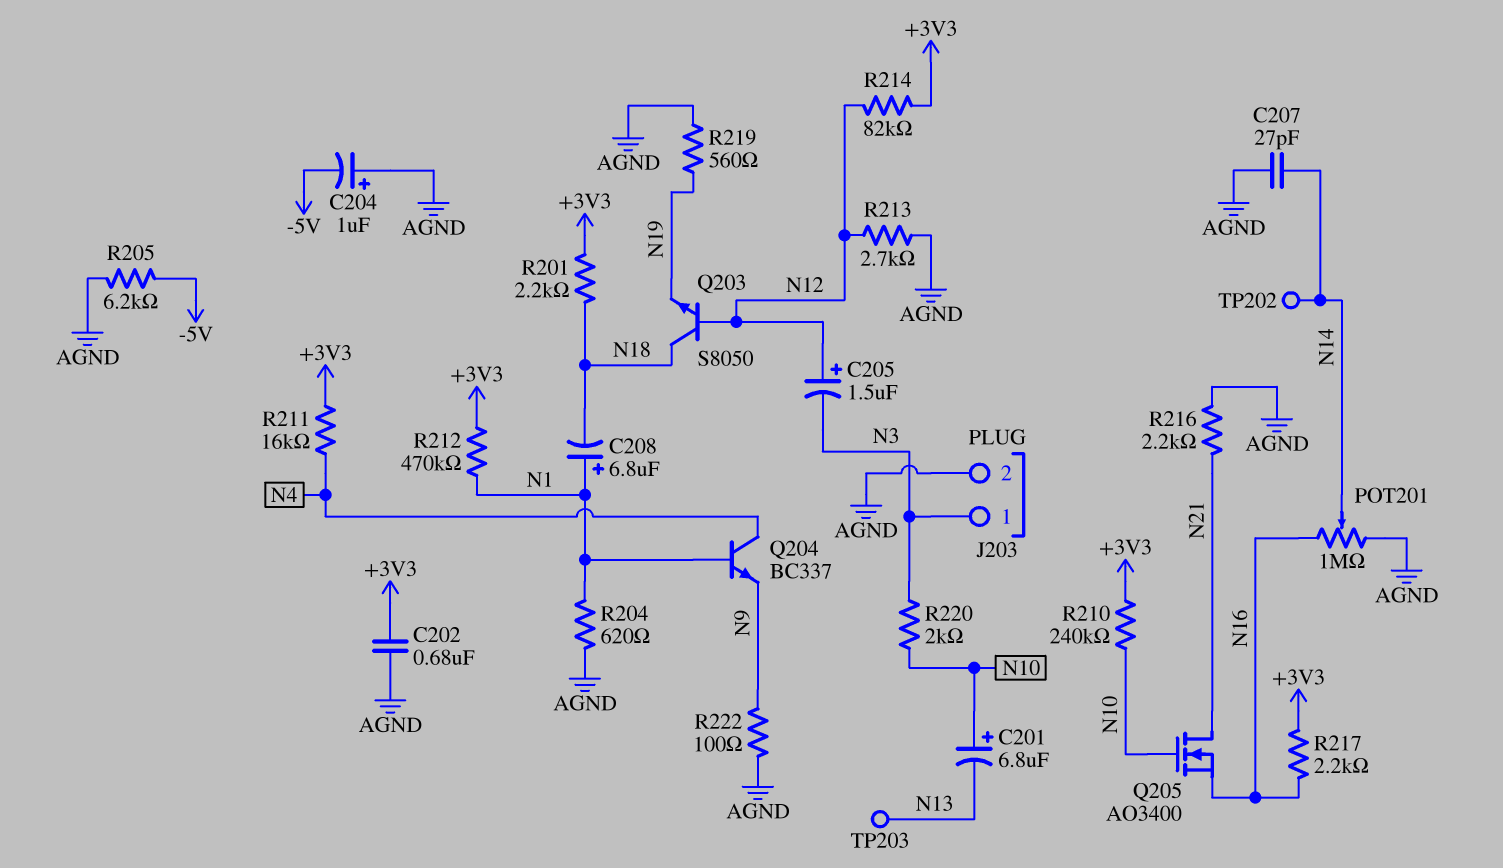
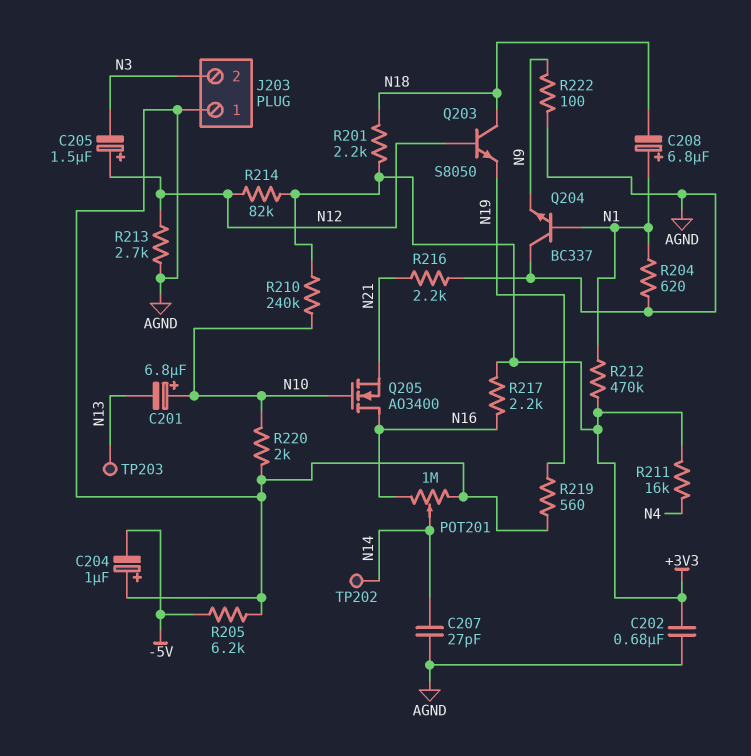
J203 pin 1: N3 -> AGND
J203 pin 2: AGND -> N3
Q204: NPN BC337 (B N1, C N4, E N9) -> NPN BC337 (B N1, C AGND, E N9)
Q205: NMOS AO3400 (G N10, D N21, S N16) -> NMOS AO3400 (G N10, D N16, S N21)
R220: 2k (N3, N10) -> 2k (AGND, N10)

